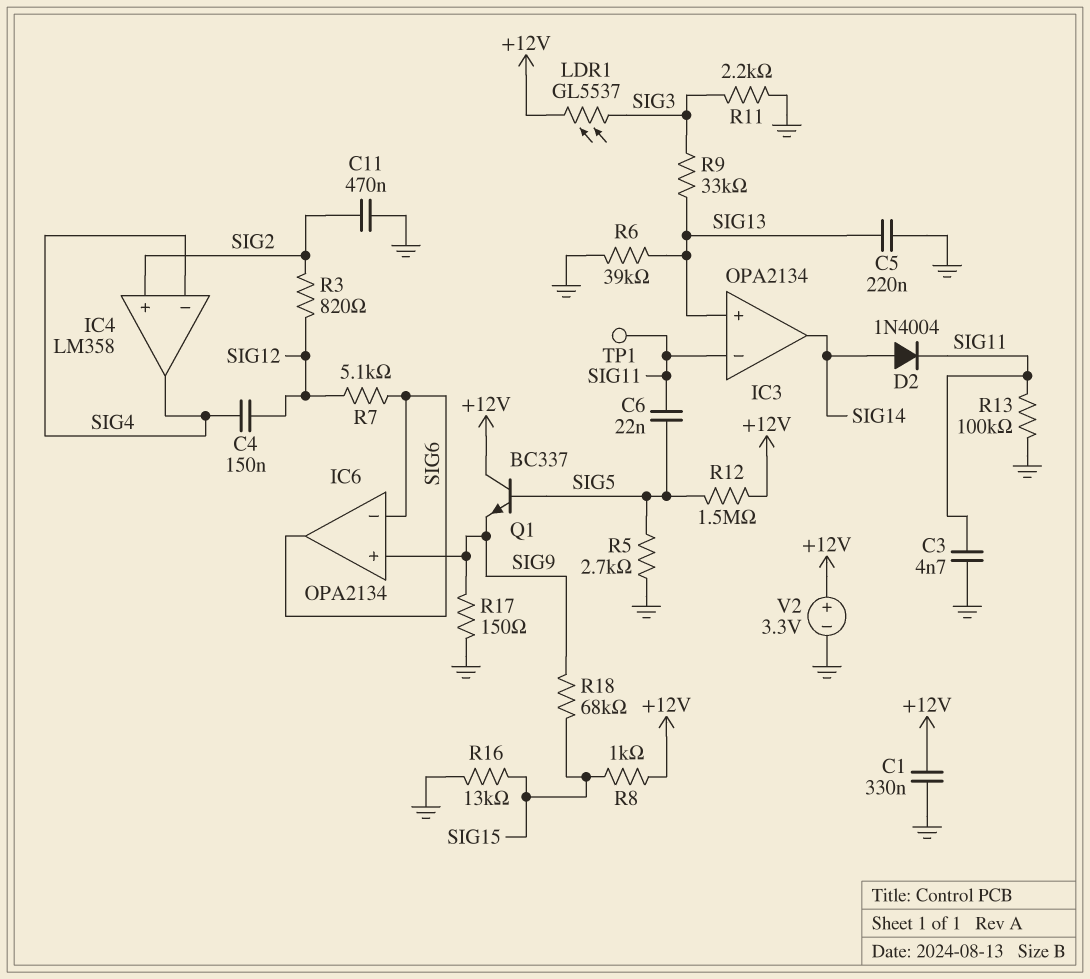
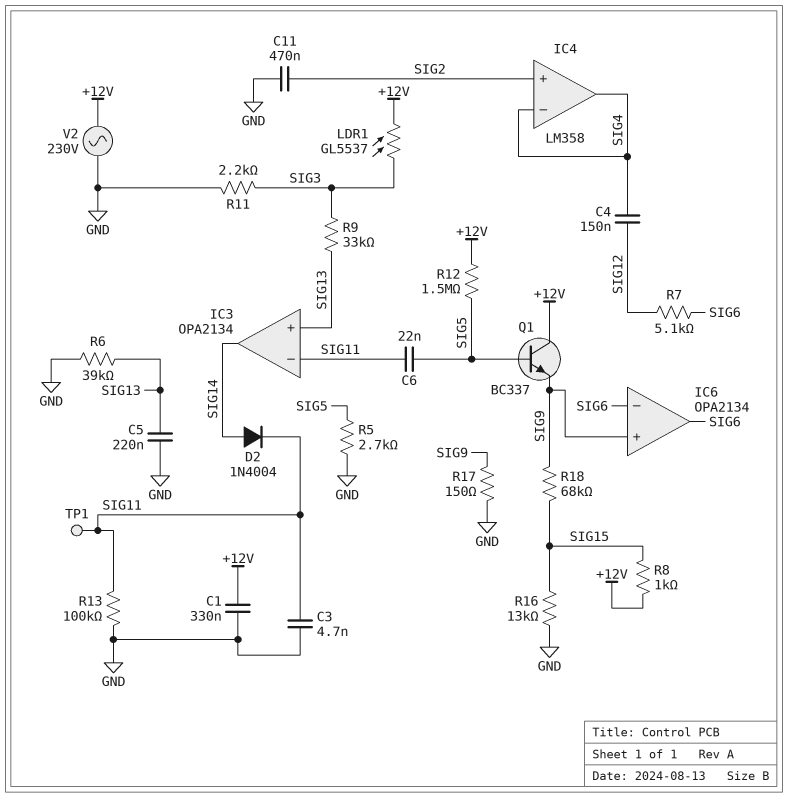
R3: 820 (SIG2, SIG12) -> none
V2: 3.3V (plus +12V, minus GND) -> AC 230V (+12V, GND)

